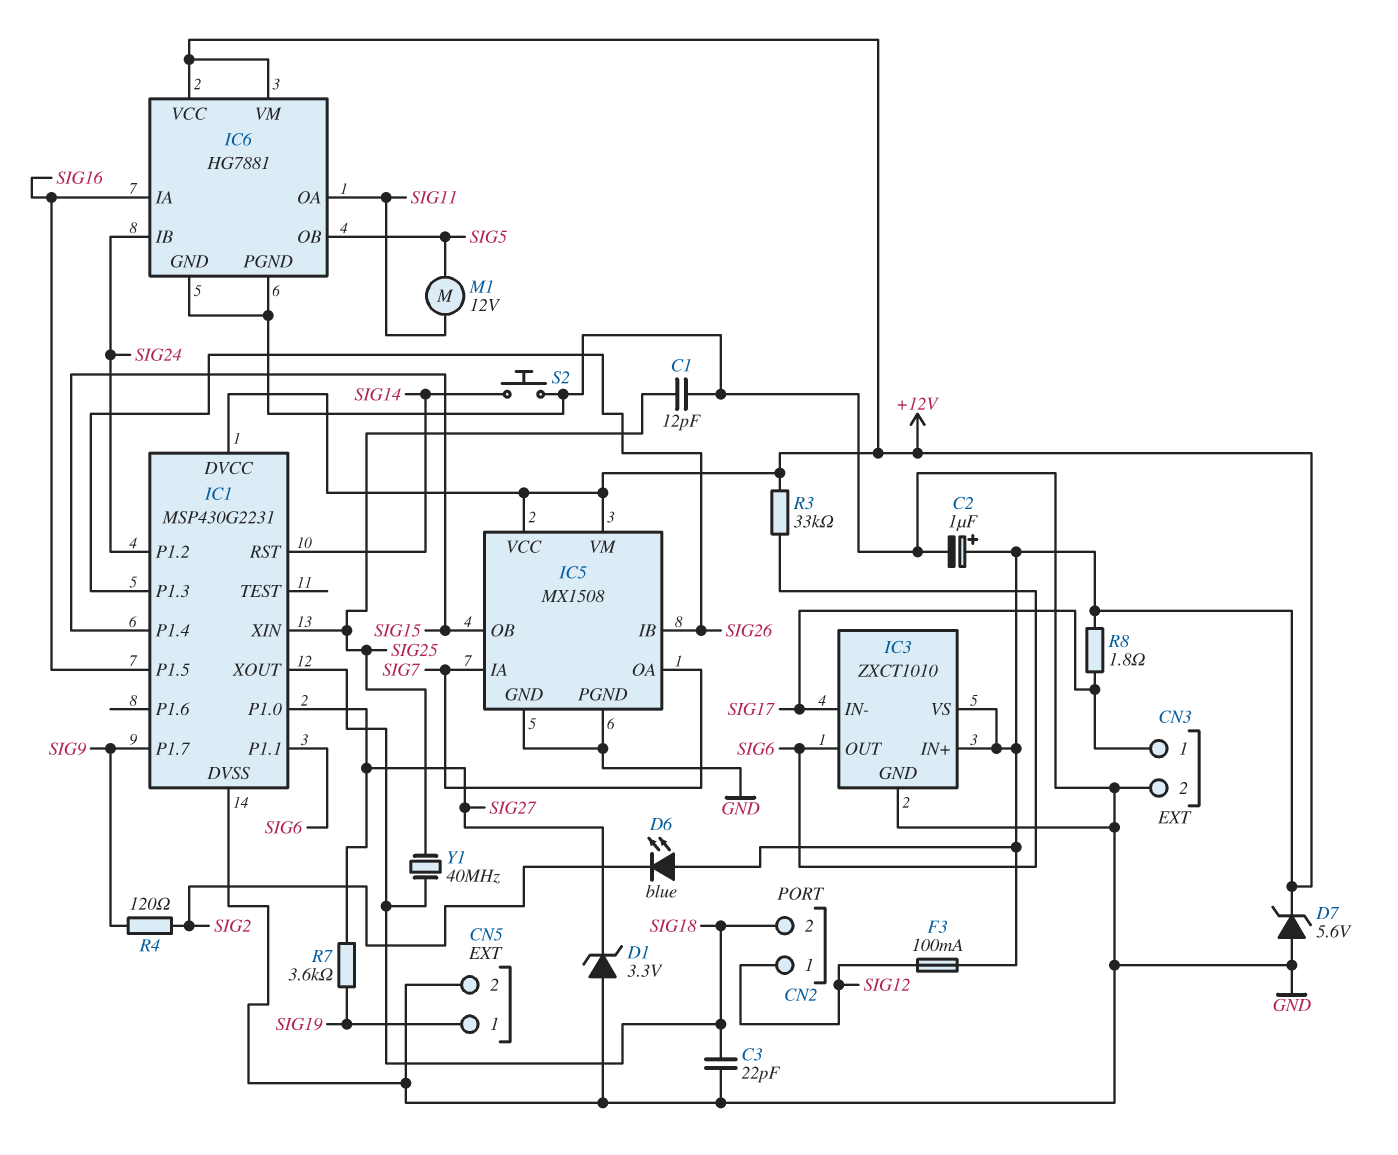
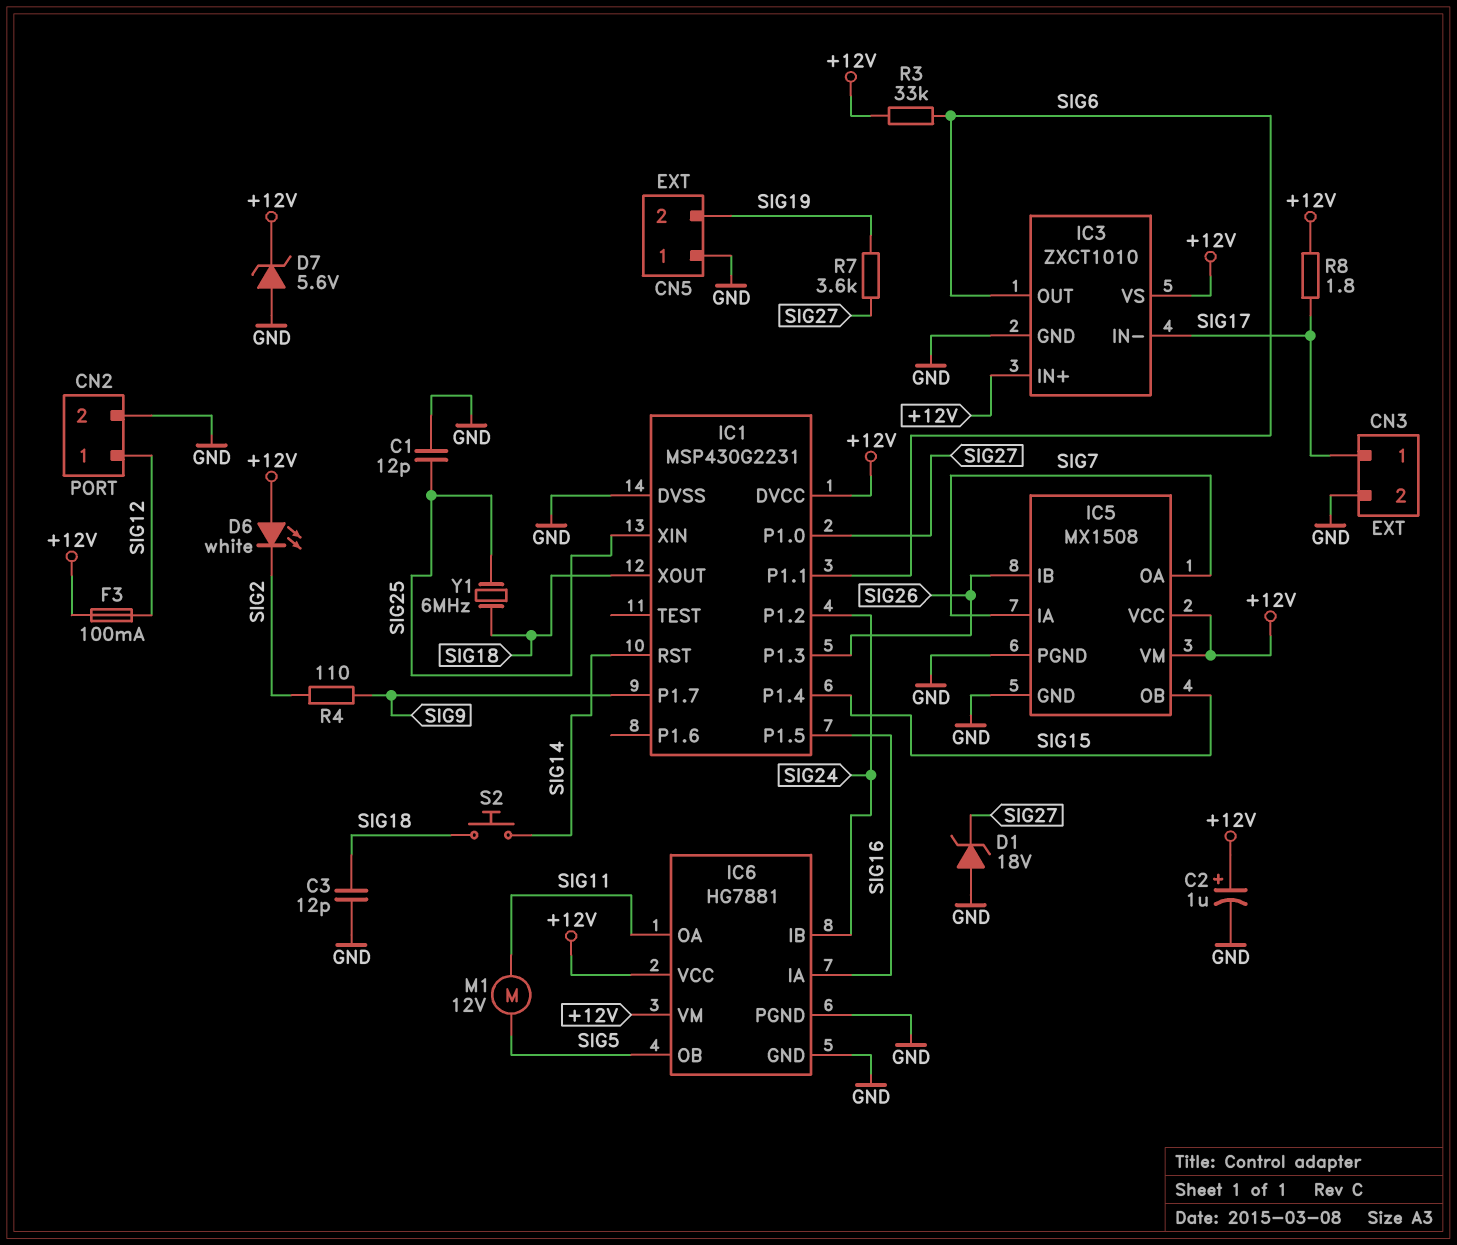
C3: 22pF (GND, SIG18) -> 12pF (GND, SIG18)
CN2 pin 2: SIG18 -> GND
CN5 pin 1: SIG19 -> GND
CN5 pin 2: GND -> SIG19
D1: zener 3.3V (A GND, K SIG27) -> zener 18V (A GND, K SIG27)
D6: LED blue (A +12V, K SIG2) -> LED white (A +12V, K SIG2)
R4: 120 (SIG2, SIG9) -> 110 (SIG2, SIG9)
S2: button (GND, SIG14) -> button (SIG14, SIG18)
Y1: 40MHz (SIG18, SIG25) -> 6MHz (SIG18, SIG25)

